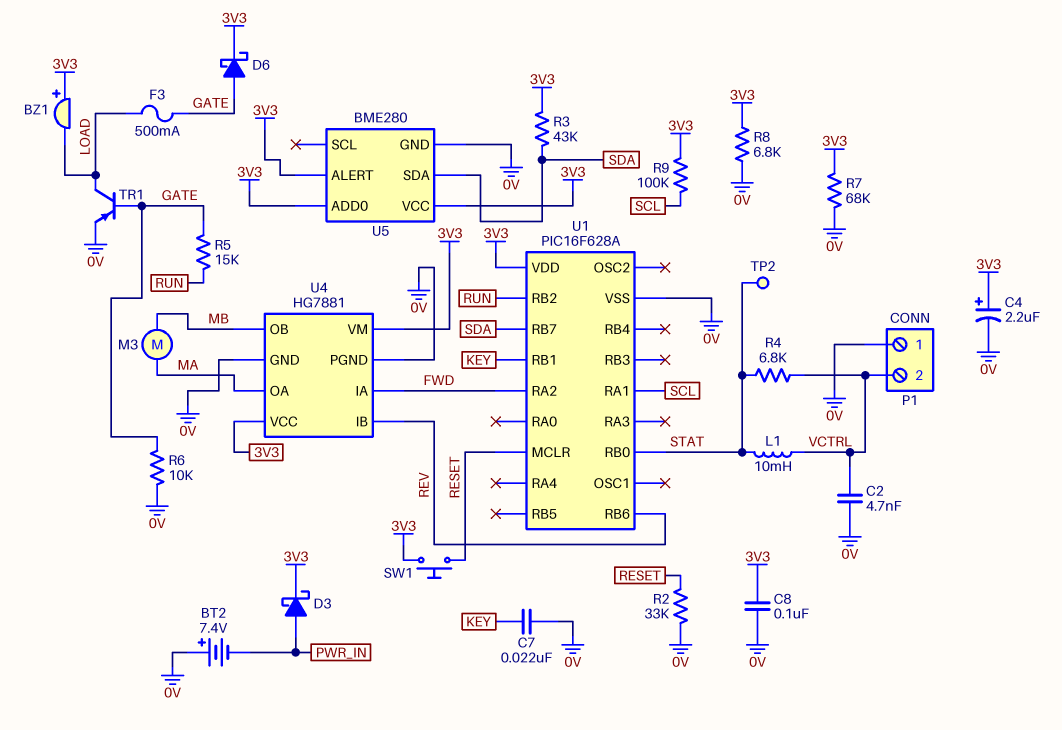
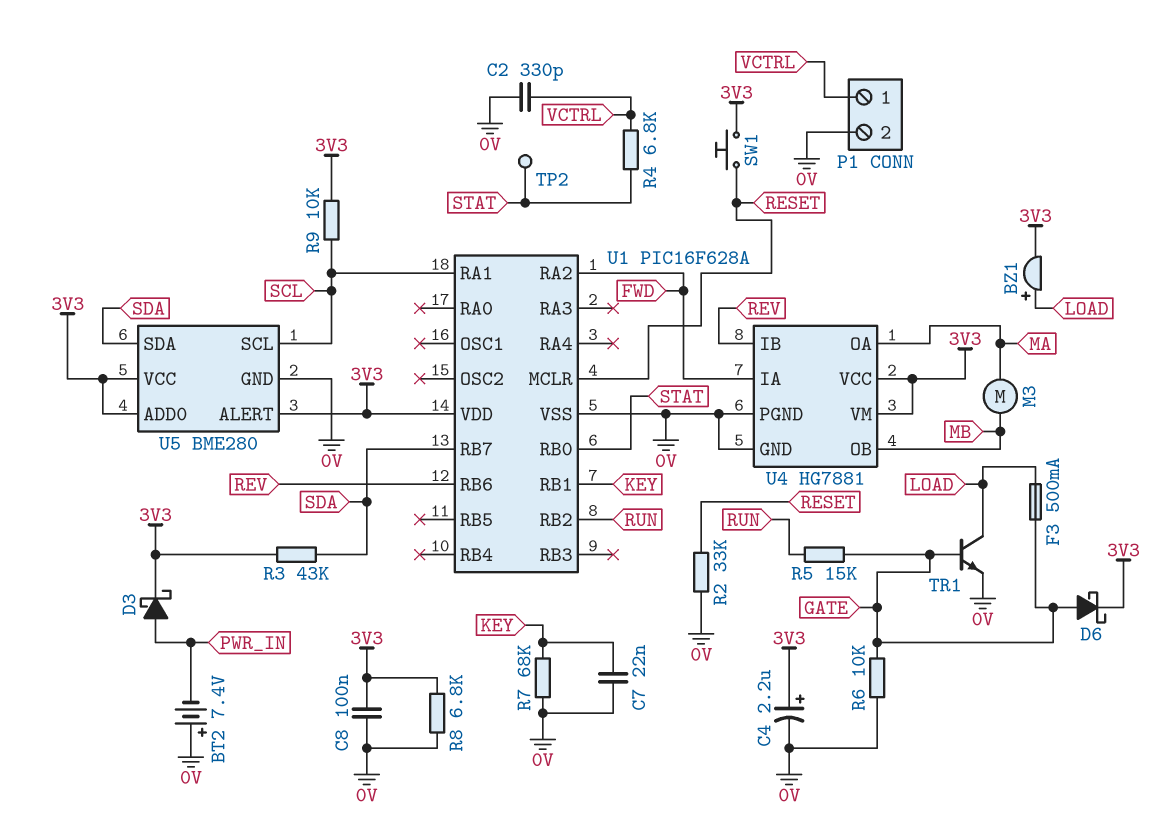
BZ1: buzzer (plus 3V3, minus LOAD) -> buzzer (plus LOAD, minus 3V3)
C2: 4.7nF (0V, VCTRL) -> 330pF (0V, VCTRL)
L1: 10mH (STAT, VCTRL) -> none
P1 pin 1: 0V -> VCTRL
P1 pin 2: VCTRL -> 0V
R7: 68k (0V, 3V3) -> 68k (0V, KEY)
R9: 100k (3V3, SCL) -> 10k (3V3, SCL)
TR1: PNP (B GATE, C LOAD, E 0V) -> NPN (B GATE, C LOAD, E 0V)
U5 pin SCL: none -> SCL

